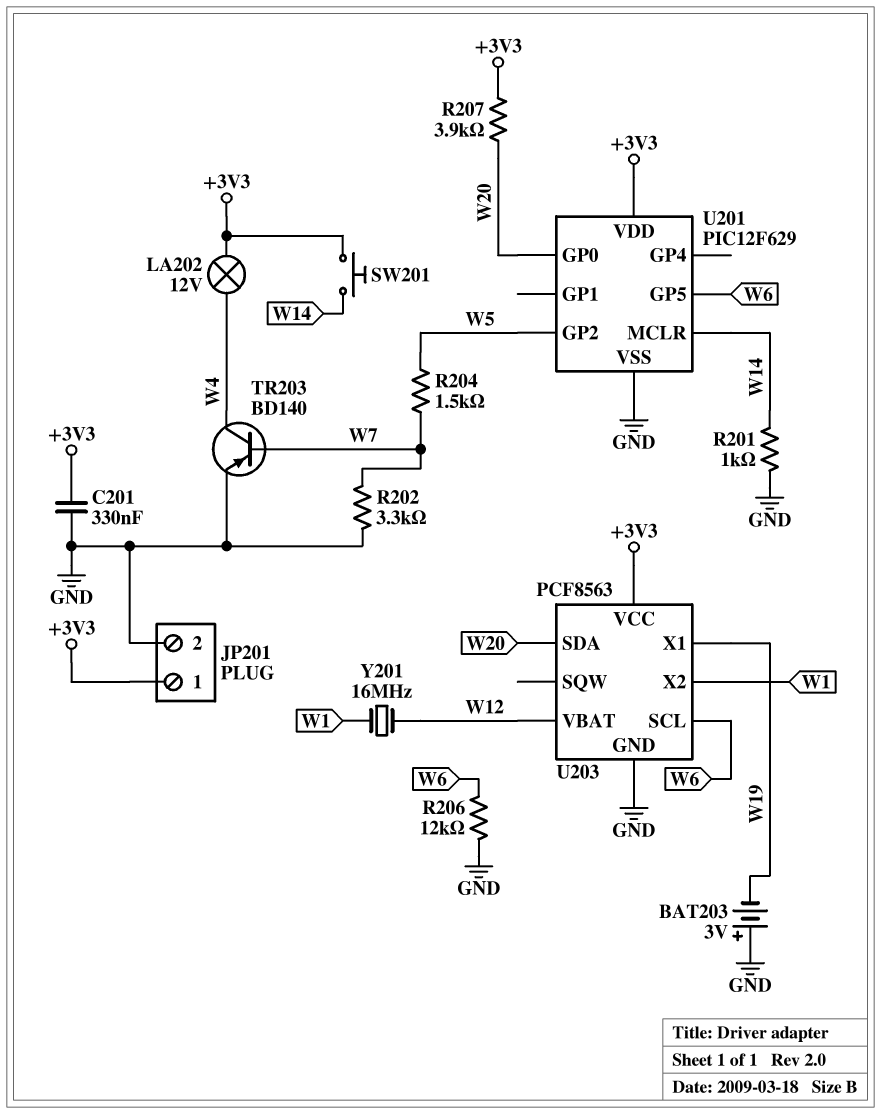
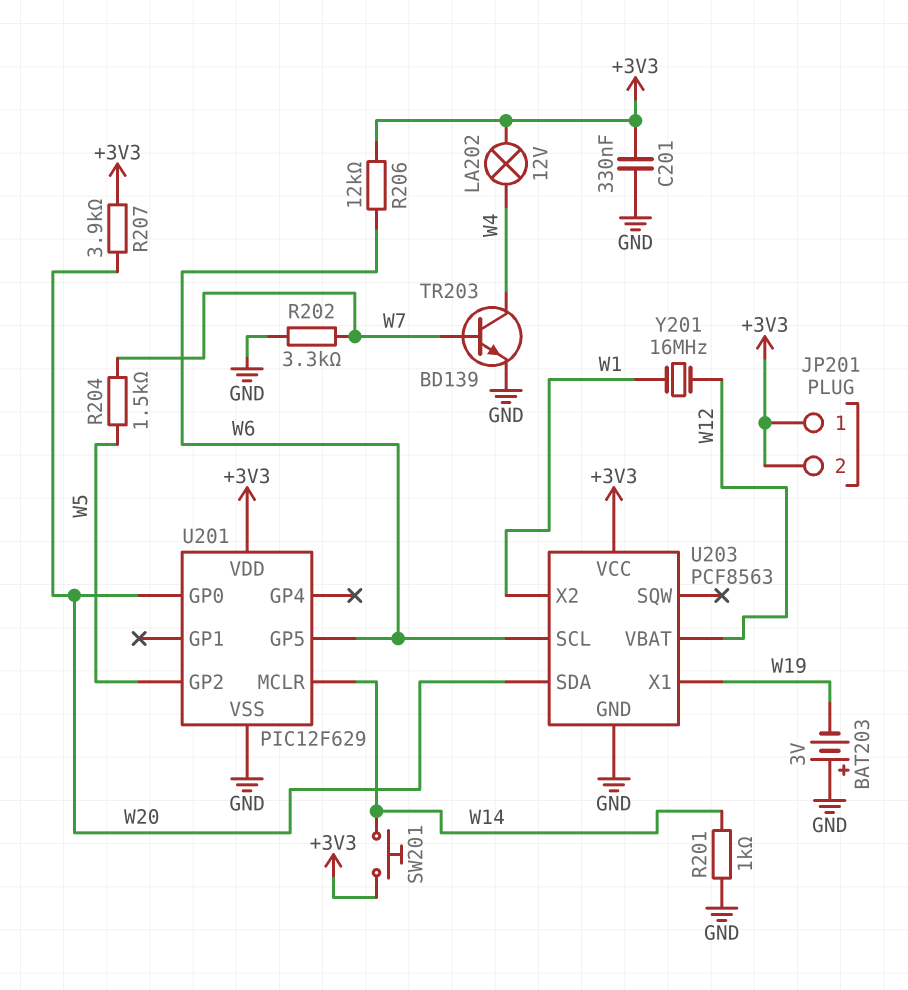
JP201 pin 2: GND -> +3V3
R206: 12k (GND, W6) -> 12k (+3V3, W6)
TR203: PNP BD140 (B W7, C W4, E GND) -> NPN BD139 (B W7, C W4, E GND)

